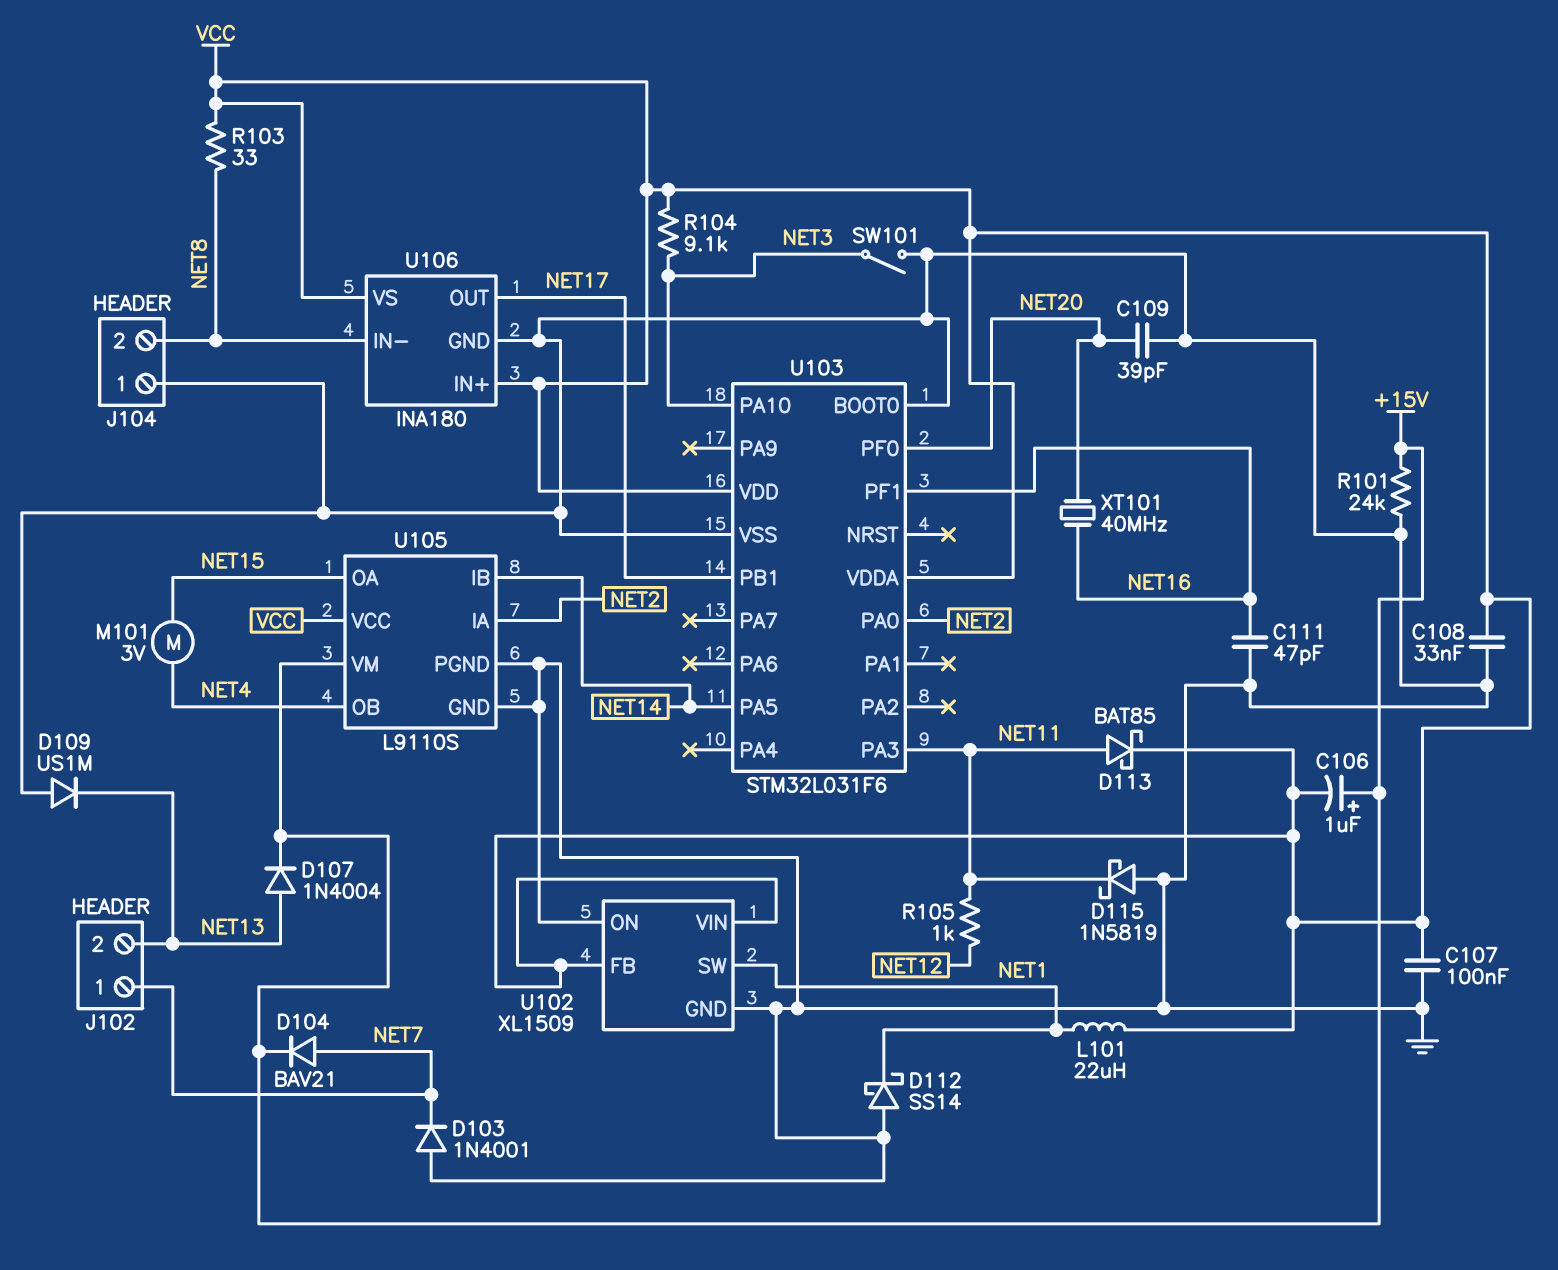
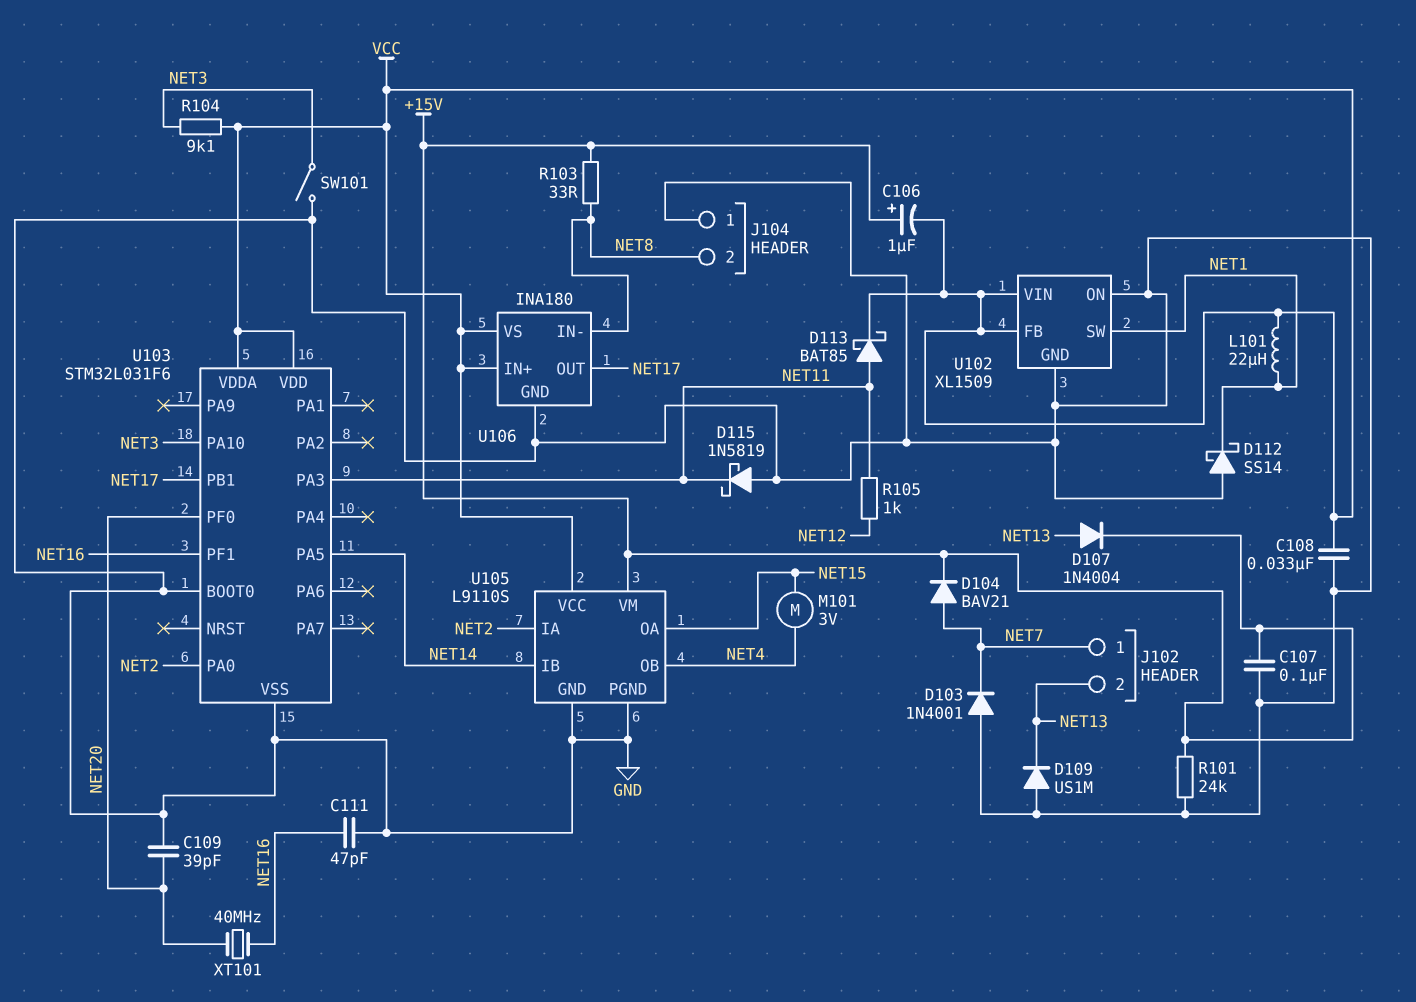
C107: 100nF (GND, VCC) -> 100nF (+15V, GND)
R103: 33 (NET8, VCC) -> 33 (+15V, NET8)

